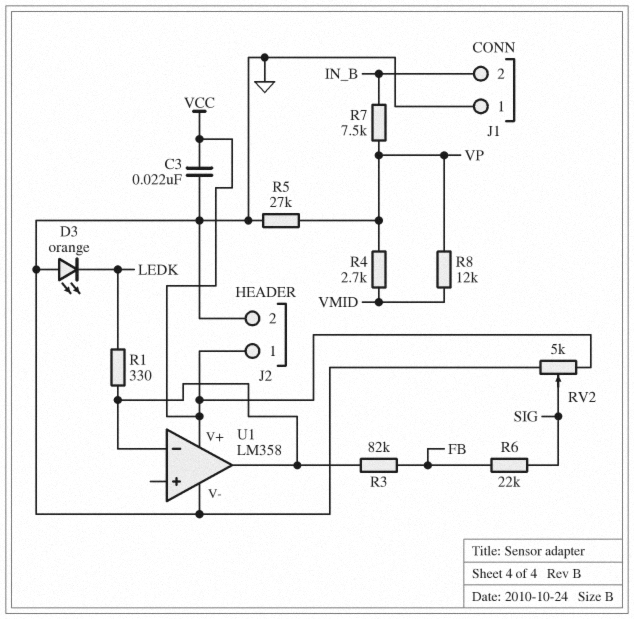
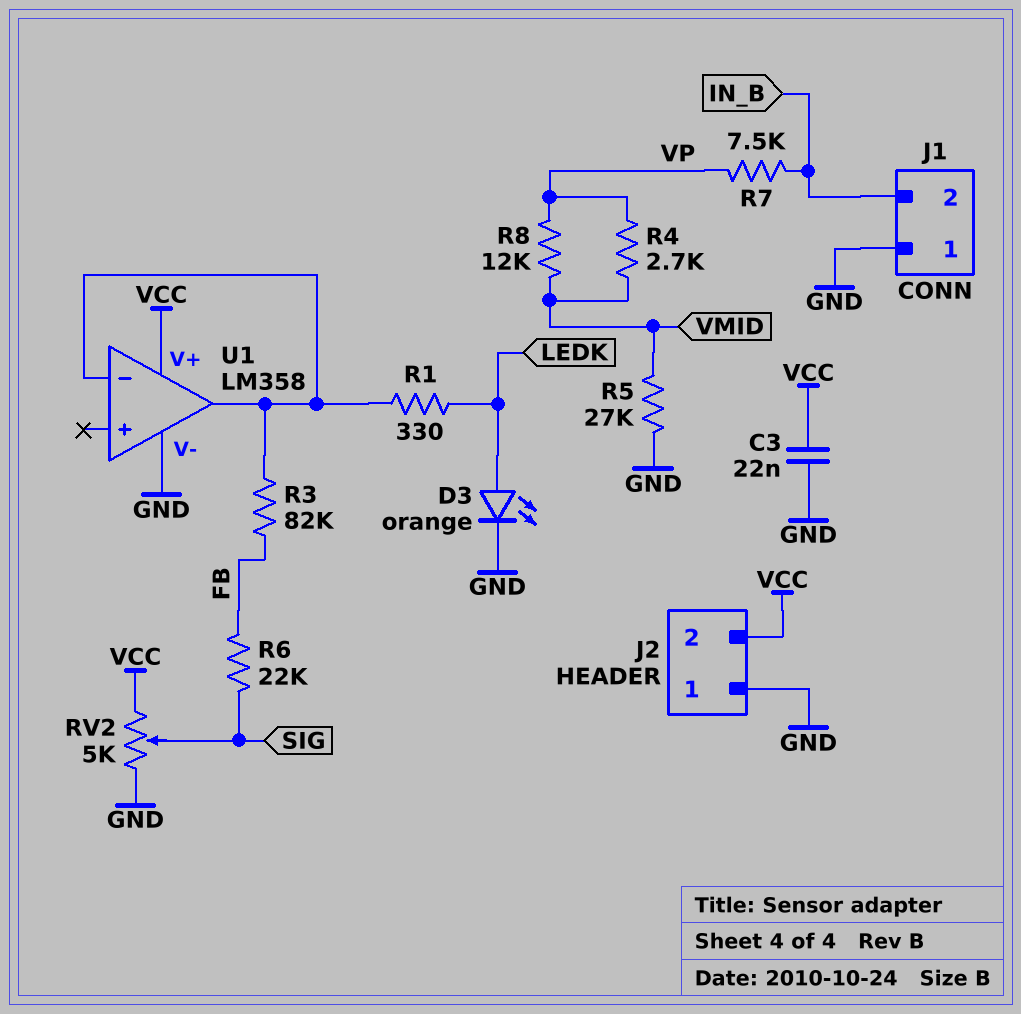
D3: LED orange (A GND, K LEDK) -> LED orange (A LEDK, K GND)
J2 pin 1: VCC -> GND
J2 pin 2: GND -> VCC
R5: 27k (GND, VP) -> 27k (GND, VMID)

